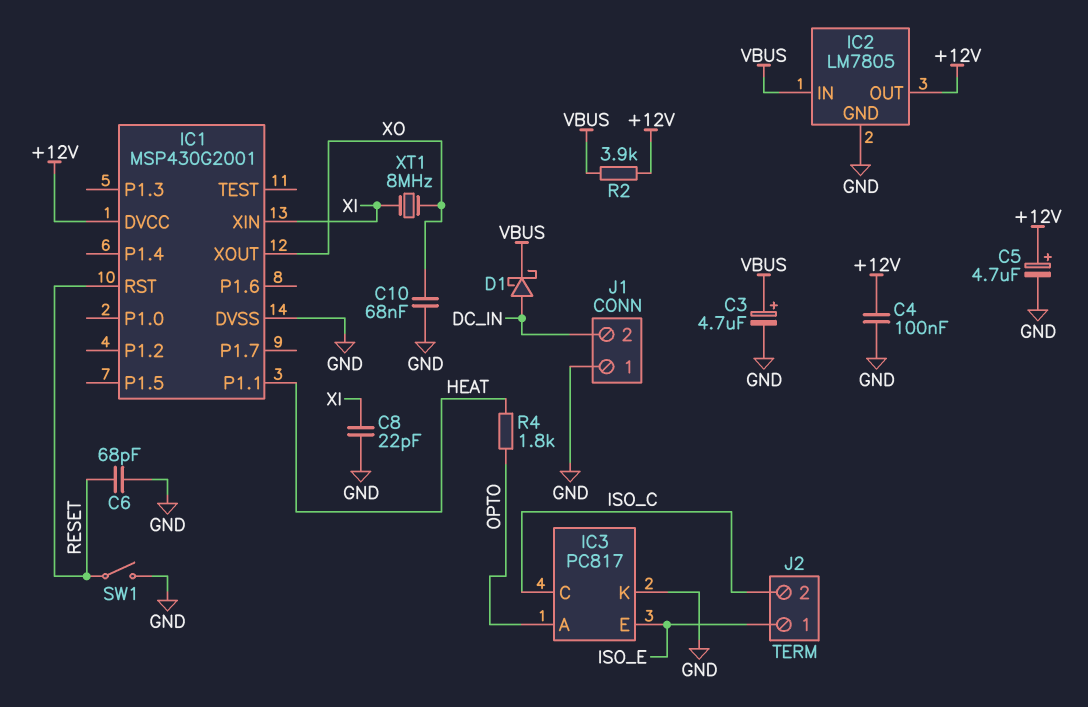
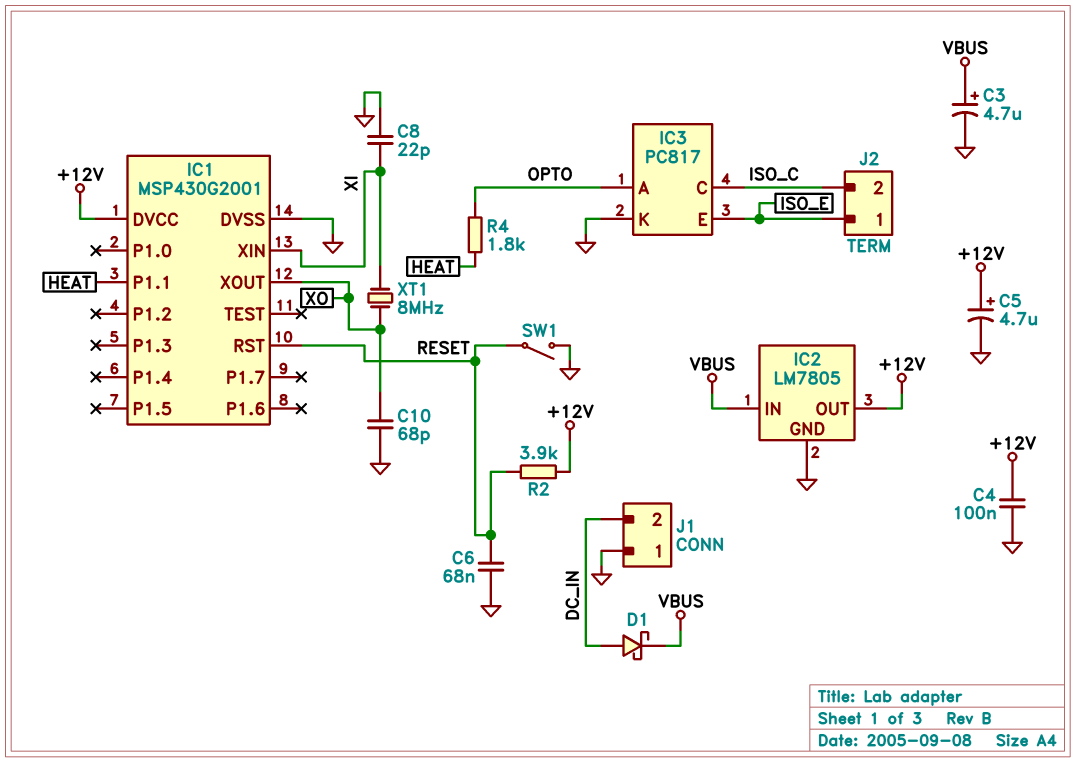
C6: 68pF (GND, RESET) -> 68nF (GND, RESET)
C10: 68nF (GND, XO) -> 68pF (GND, XO)
R2: 3.9k (+12V, VBUS) -> 3.9k (+12V, RESET)

